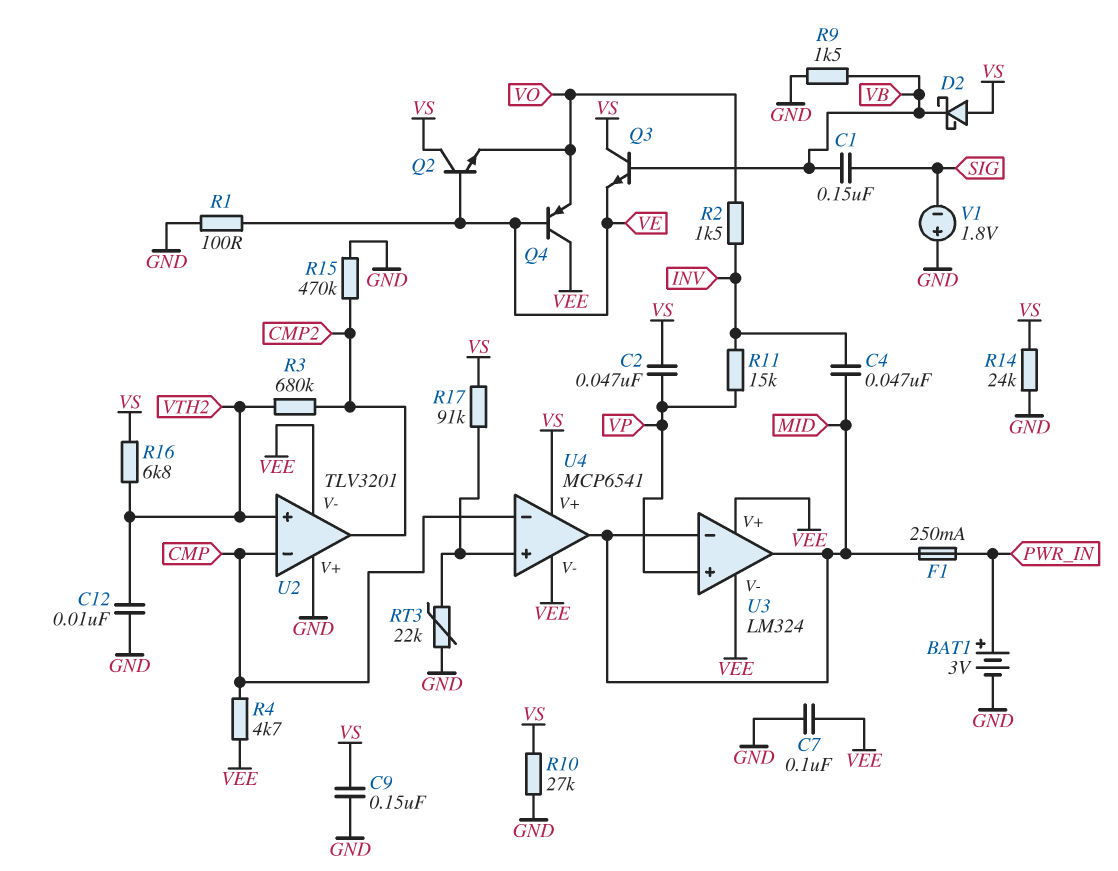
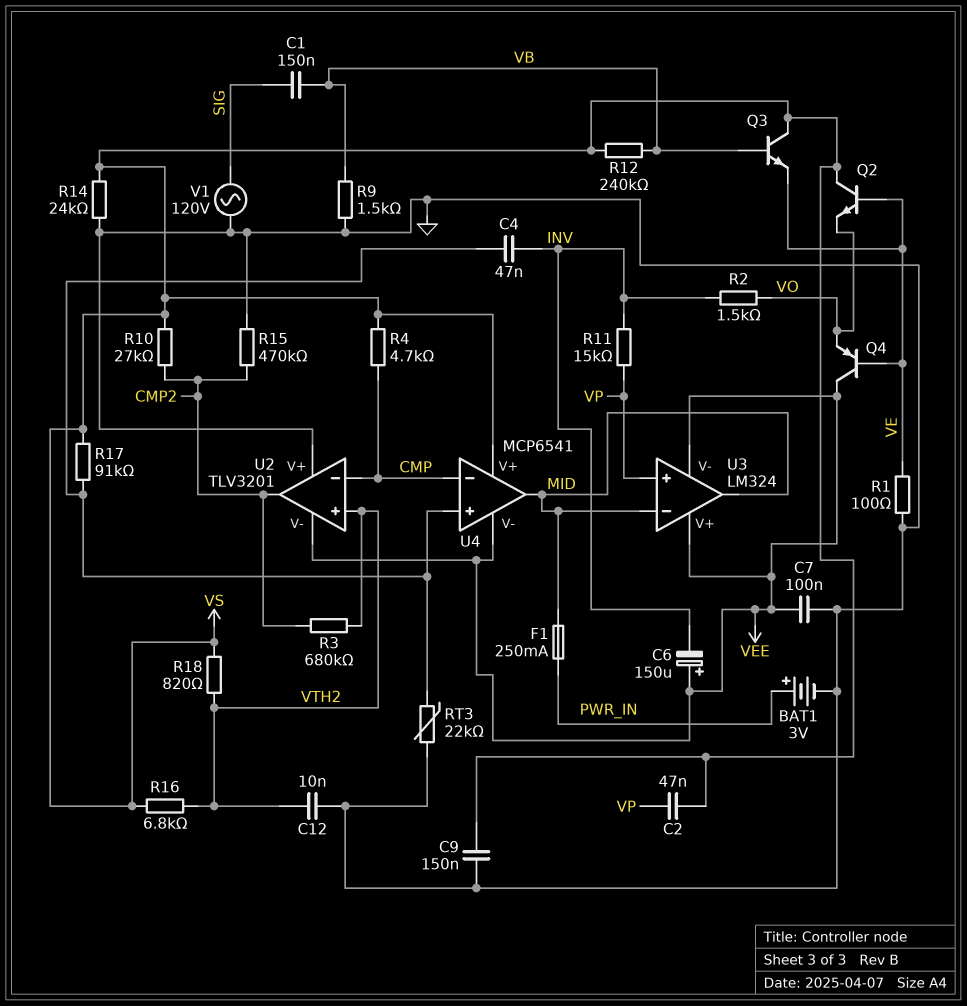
C4: 47nF (INV, MID) -> 47nF (INV, U4/in+)
C6: none -> 150uF (plus VEE, minus INV)
D2: schottky (A VS, K VB) -> none
R4: 4.7k (CMP, VEE) -> 4.7k (CMP, VS)
R10: 27k (GND, VS) -> 27k (CMP2, VS)
R12: none -> 240k (VB, VS)
R18: none -> 820 (VS, VTH2)
V1: 1.8V (plus GND, minus SIG) -> AC 120V (GND, SIG)

